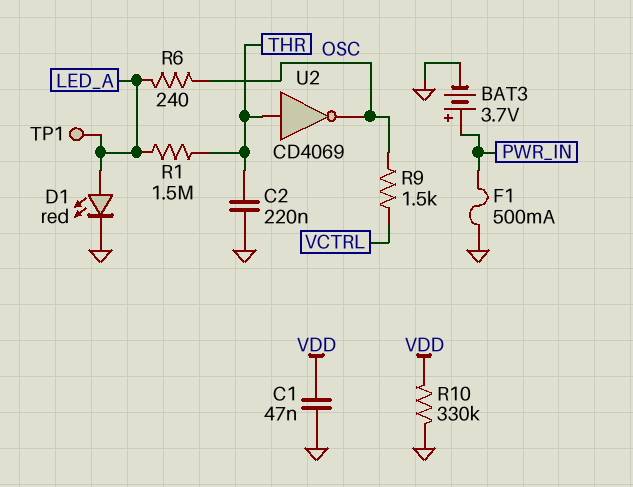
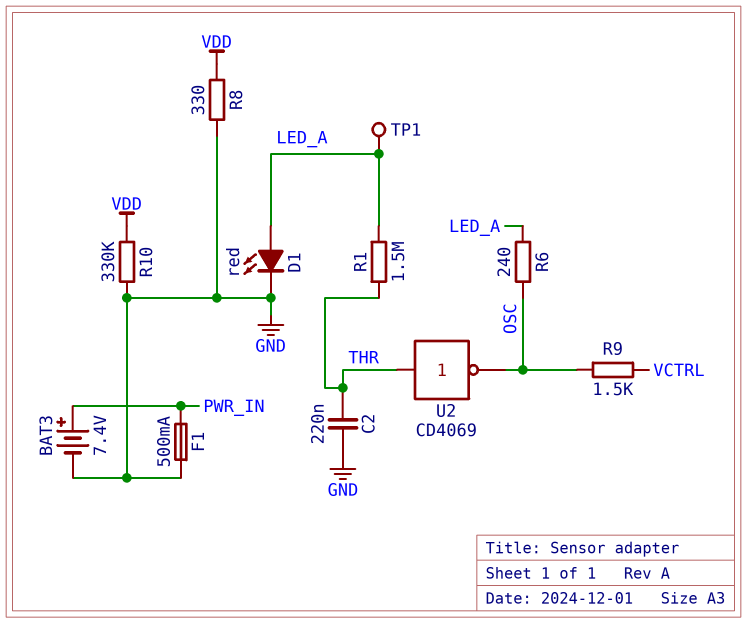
BAT3: 3.7V (plus PWR_IN, minus GND) -> 7.4V (plus PWR_IN, minus GND)
C1: 47nF (GND, VDD) -> none
R8: none -> 330 (GND, VDD)

